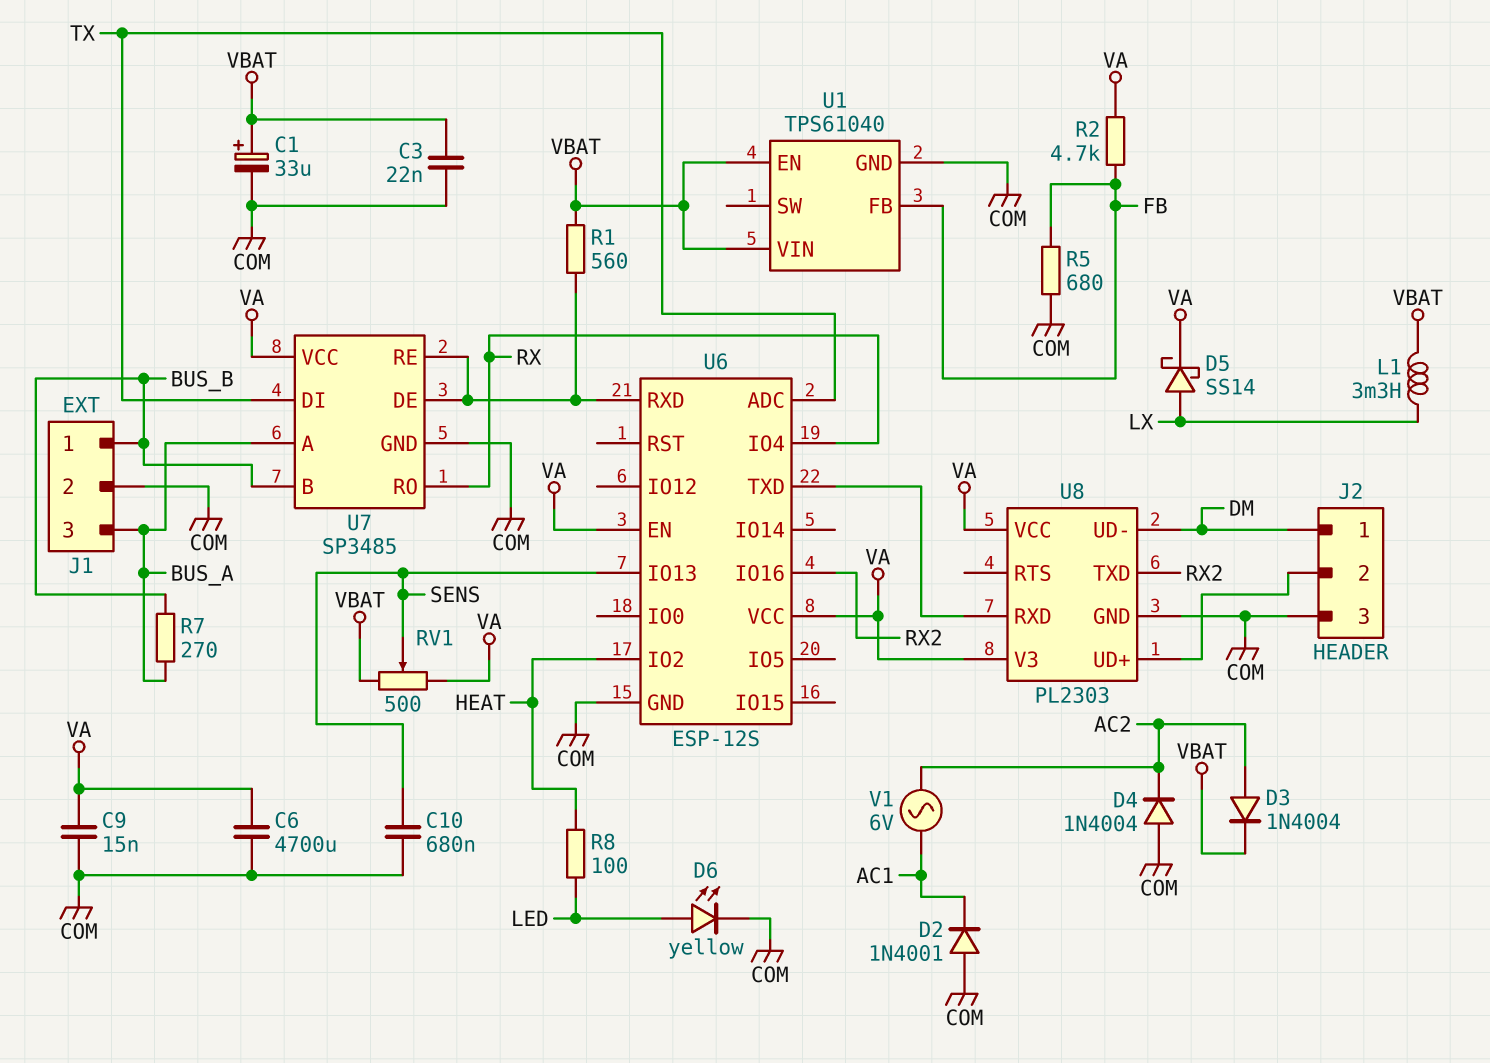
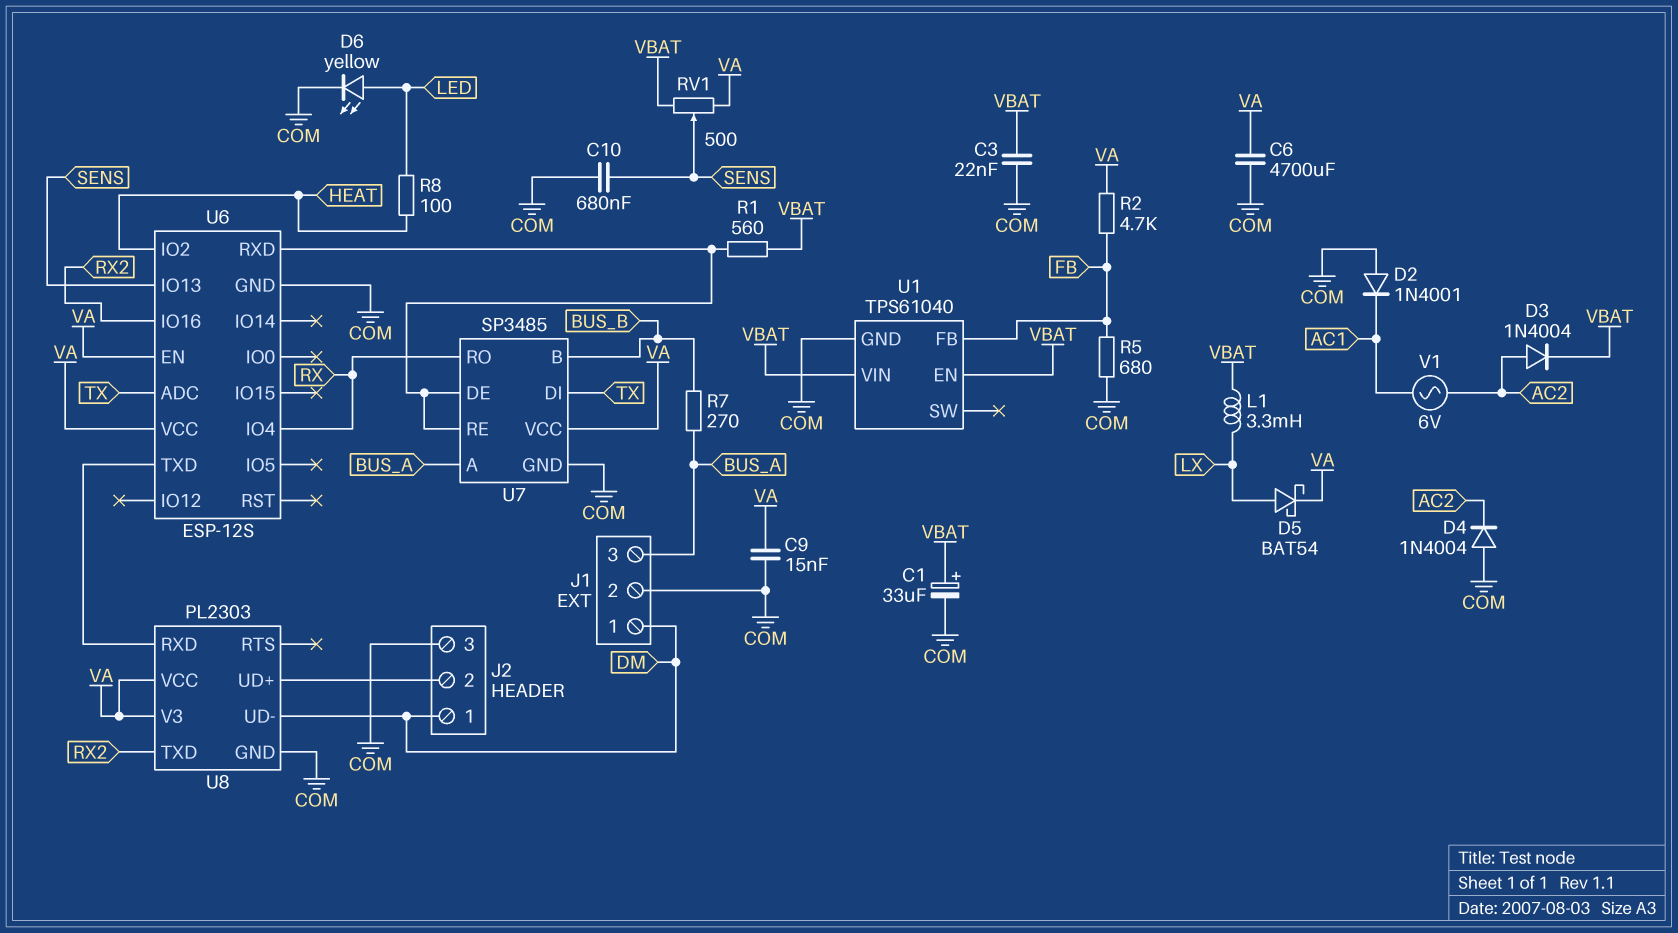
D5: schottky SS14 (A LX, K VA) -> schottky BAT54 (A LX, K VA)
J1 pin 1: BUS_B -> DM

